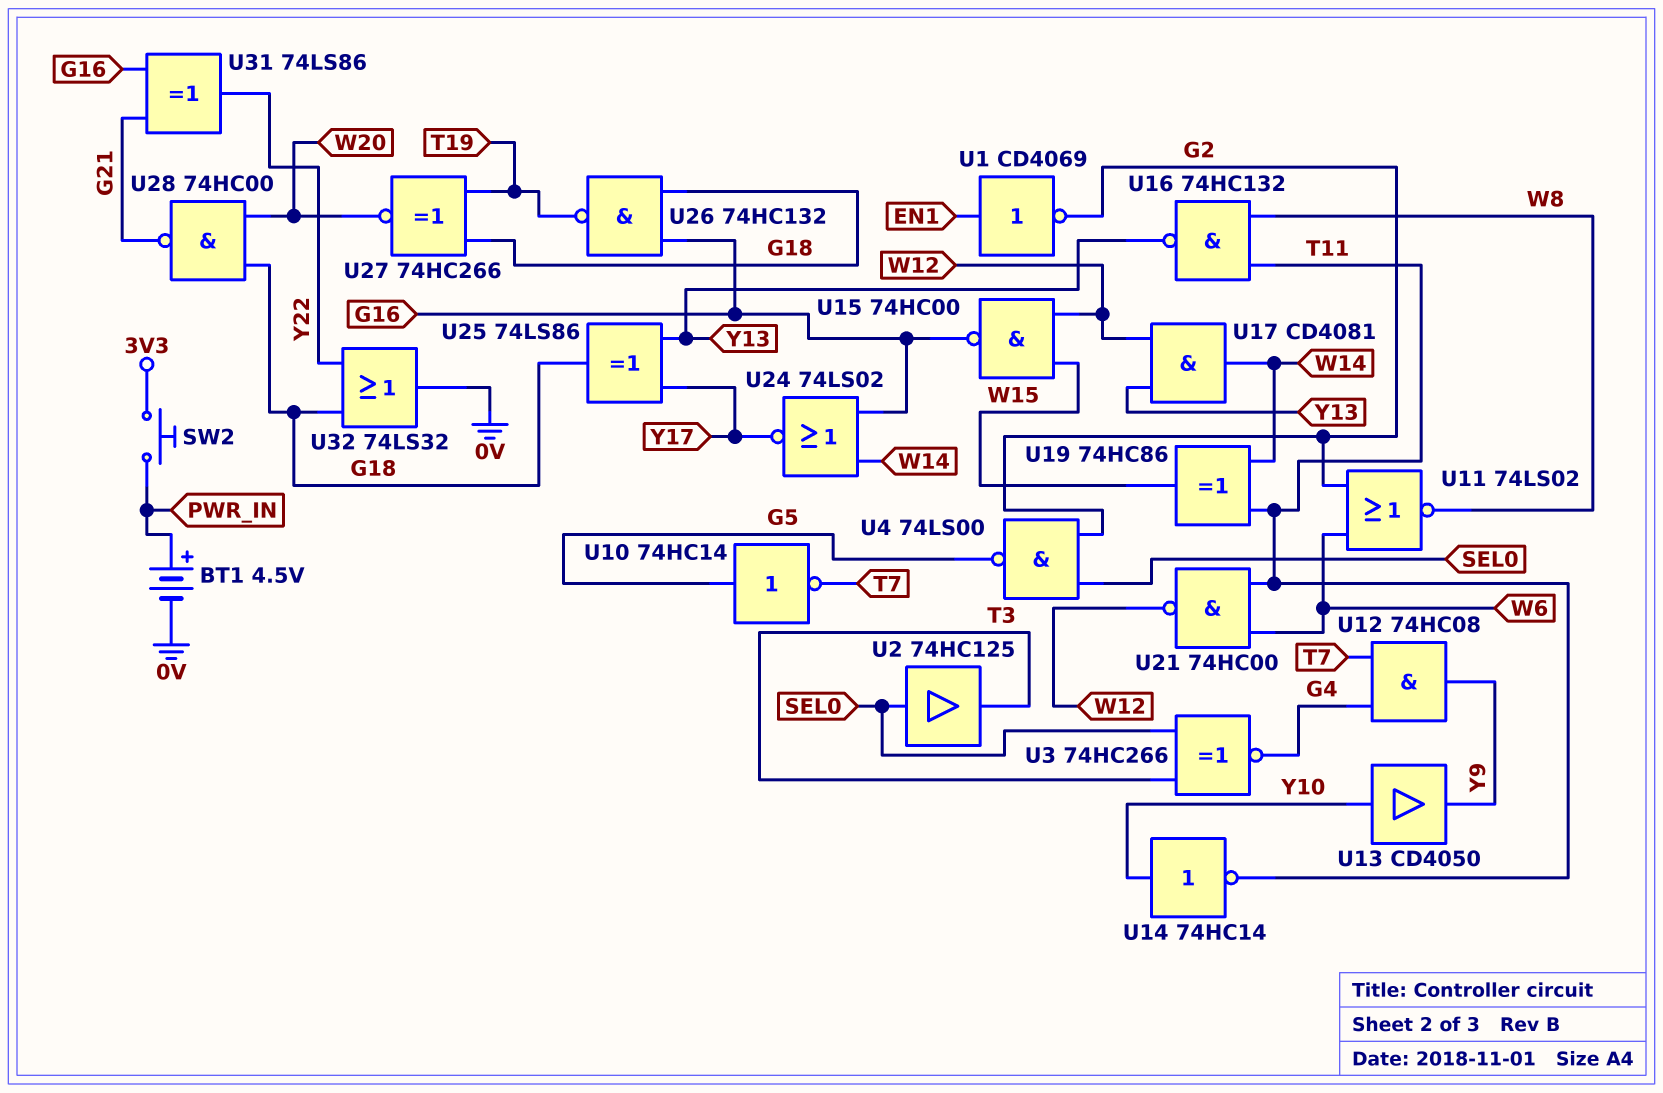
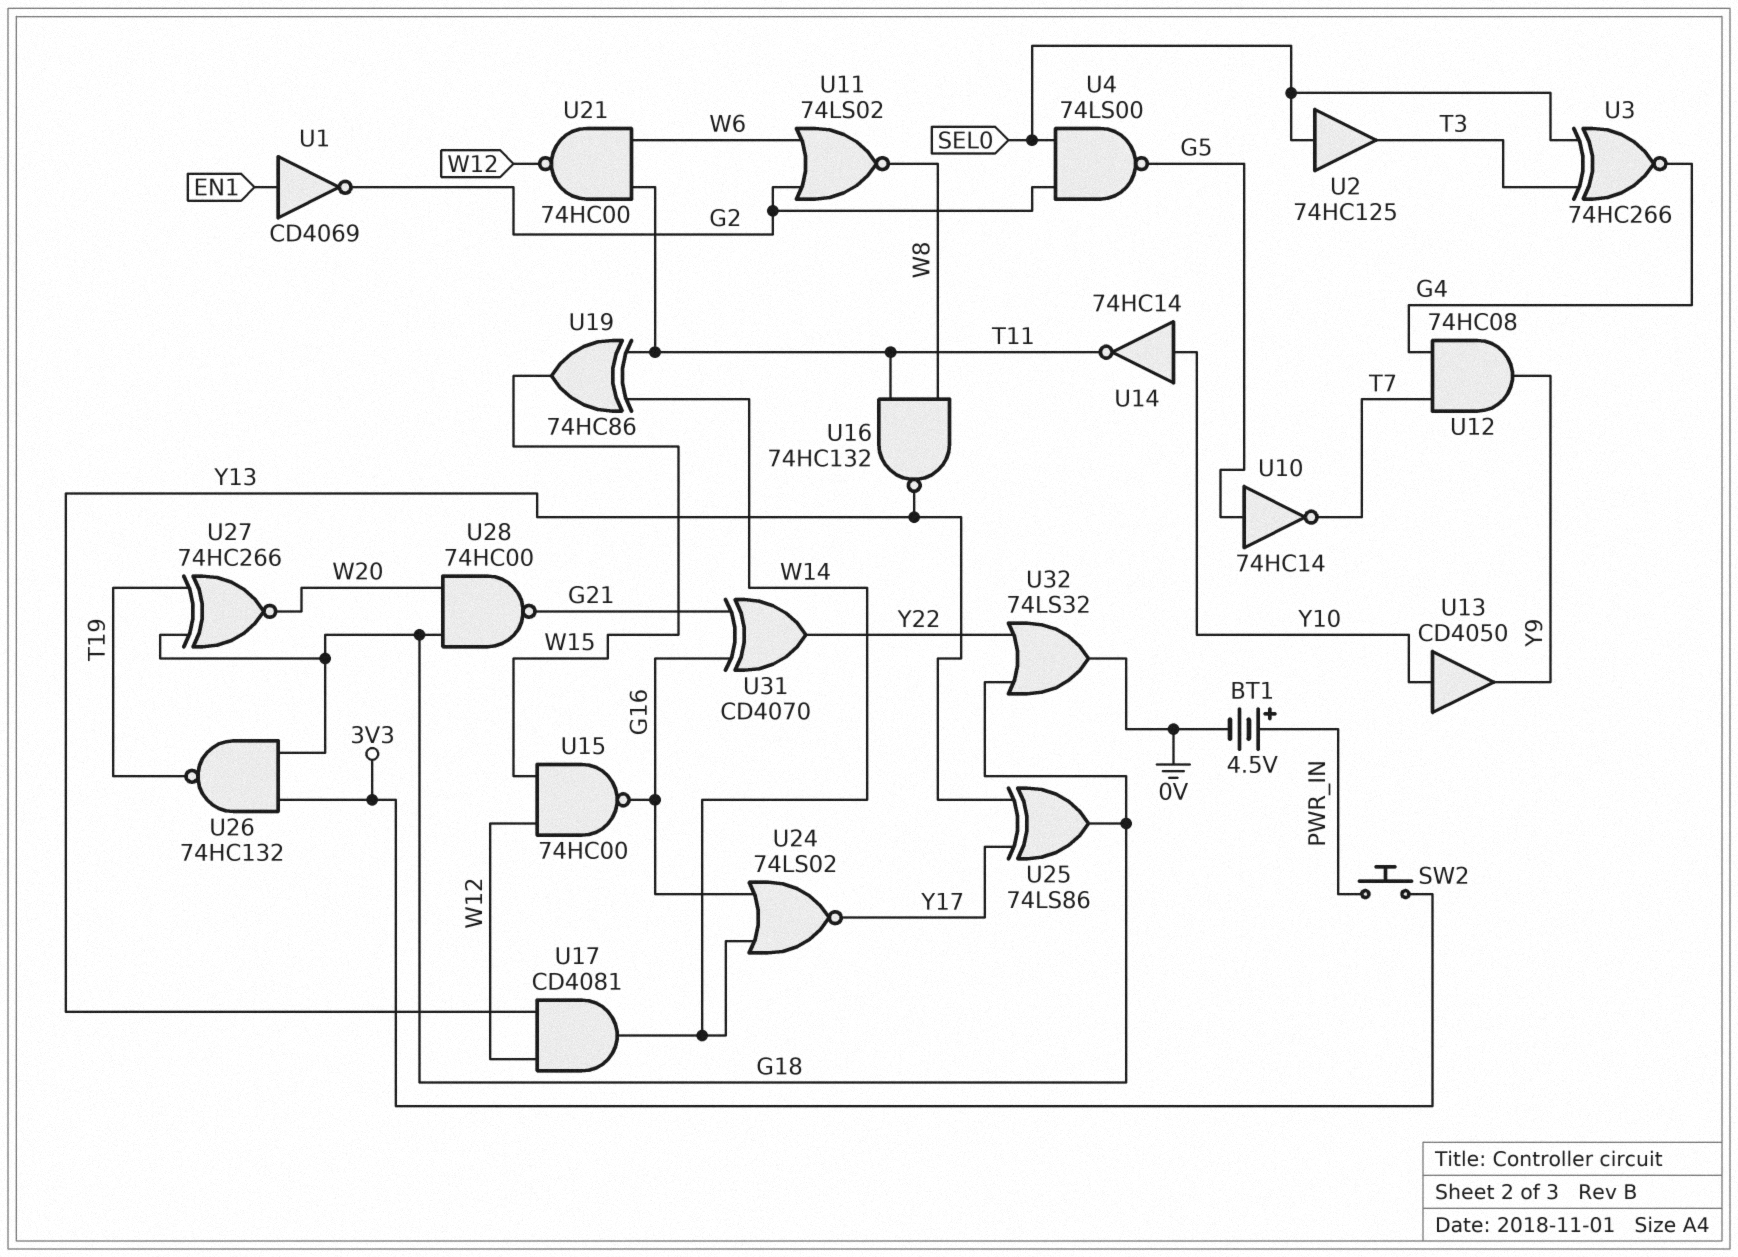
U26: NAND 74HC132 (in G16, in G18, out T19) -> NAND 74HC132 (in 3V3, in G18, out T19)
U31: XOR 74LS86 (in G16, in G21, out Y22) -> XOR CD4070 (in G16, in G21, out Y22)

